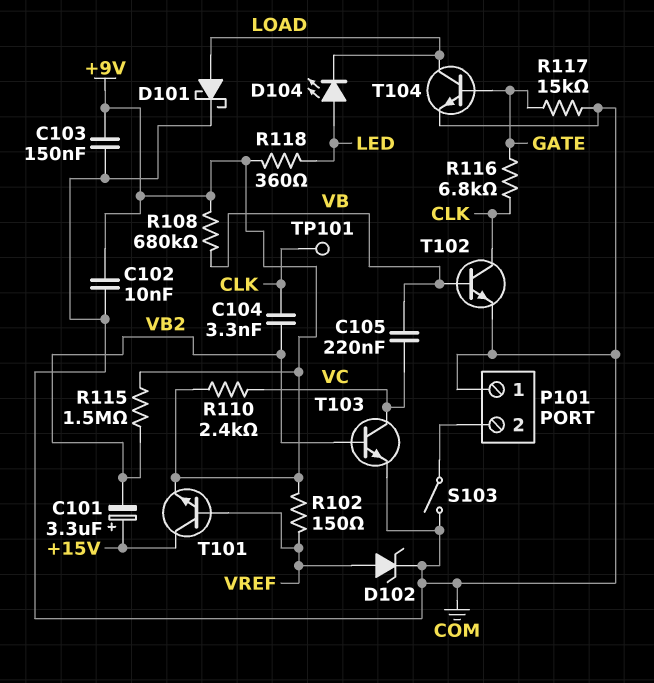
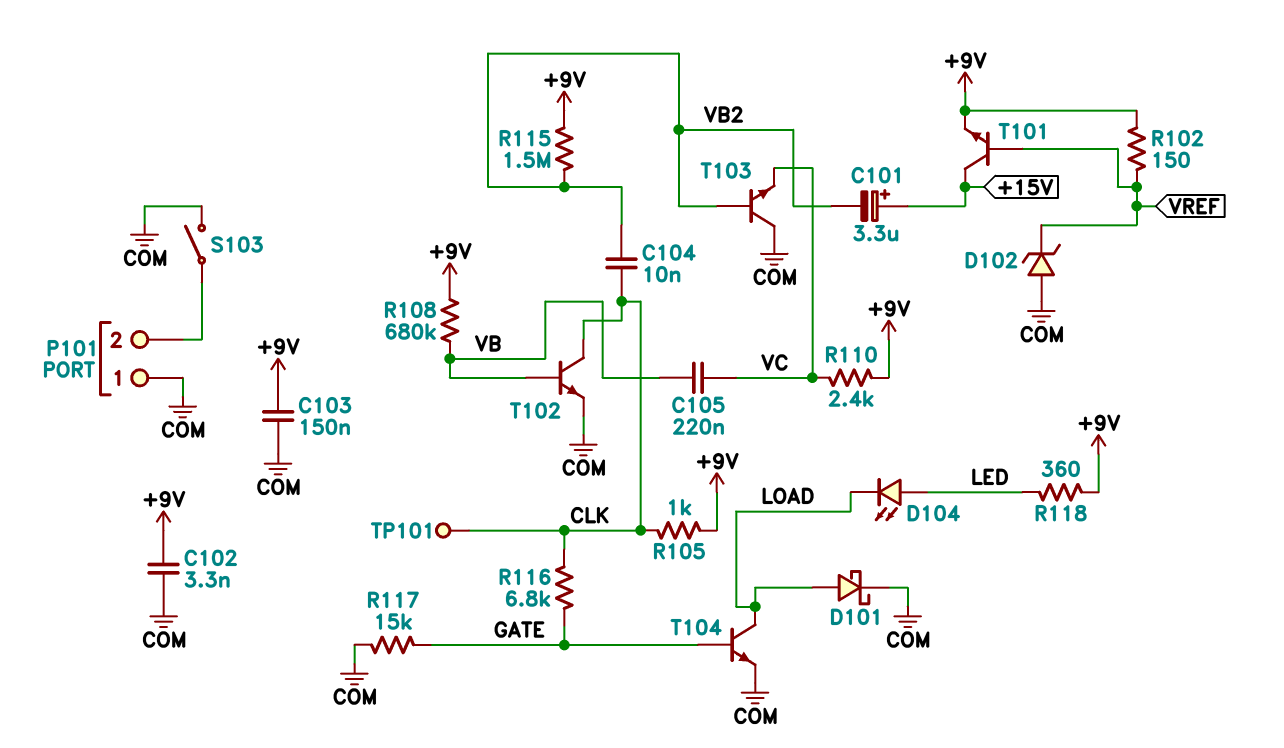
C102: 10nF (+9V, COM) -> 3.3nF (+9V, COM)
C104: 3.3nF (CLK, VB2) -> 10nF (CLK, VB2)
D102: zener (A VREF, K COM) -> zener (A COM, K VREF)
R105: none -> 1k (+9V, CLK)
T103: NPN (B VB2, C VC, E COM) -> NPN (B VB2, C COM, E VC)

